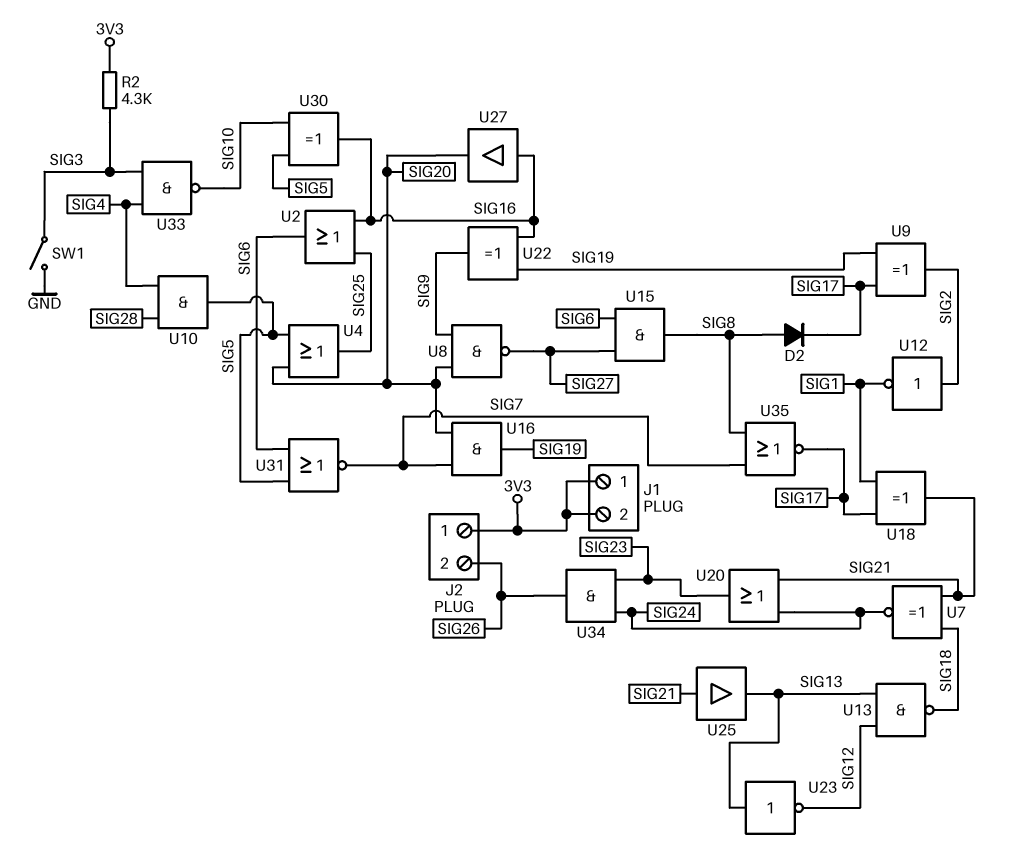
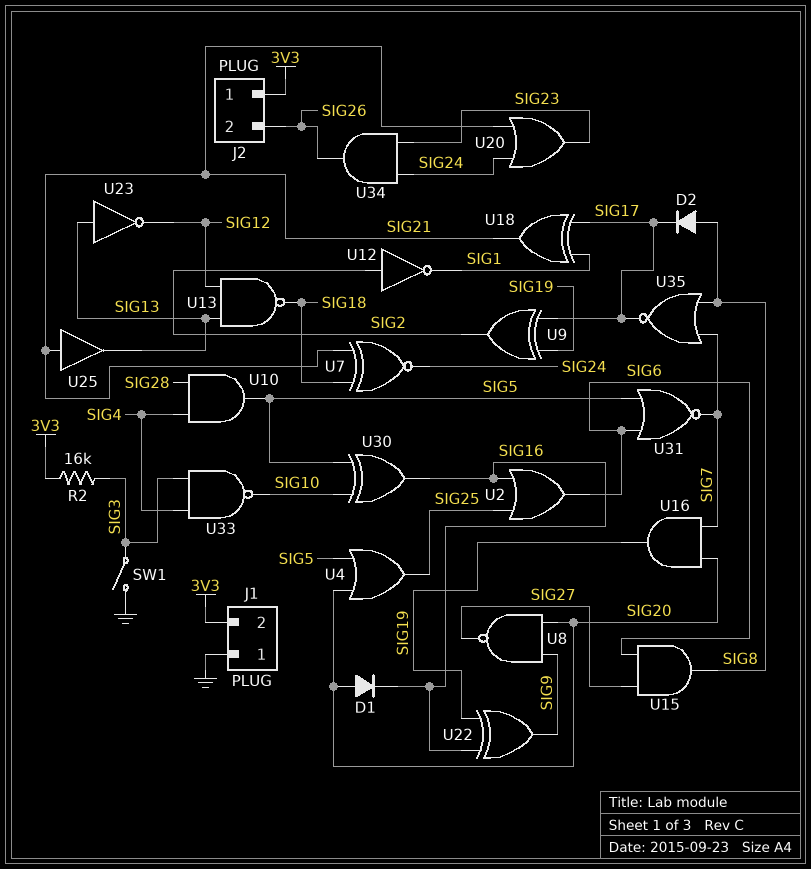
D1: none -> diode (A SIG20, K SIG16)
J1 pin 1: 3V3 -> GND
R2: 4.3k (3V3, SIG3) -> 16k (3V3, SIG3)
U27: buffer (in SIG16, out SIG20) -> none

